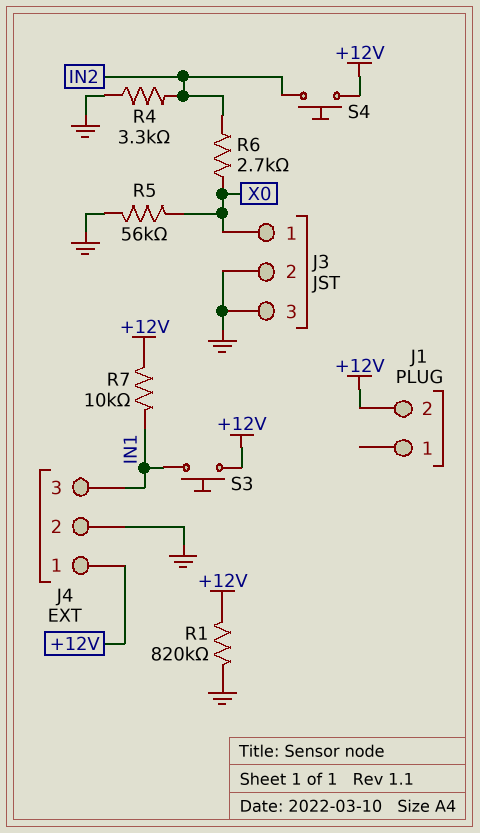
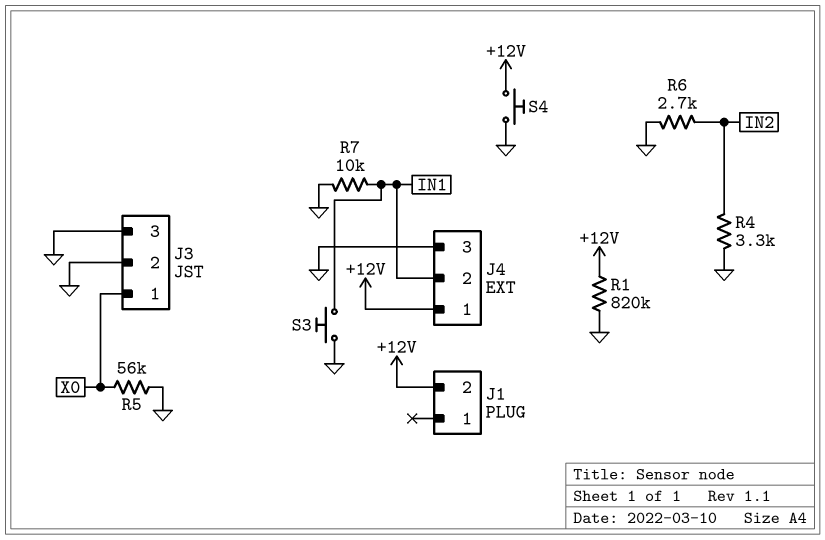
J4 pin 2: GND -> IN1
J4 pin 3: IN1 -> GND
R6: 2.7k (IN2, X0) -> 2.7k (GND, IN2)
R7: 10k (+12V, IN1) -> 10k (GND, IN1)
S3: button (+12V, IN1) -> button (GND, IN1)
S4: button (+12V, IN2) -> button (+12V, GND)

